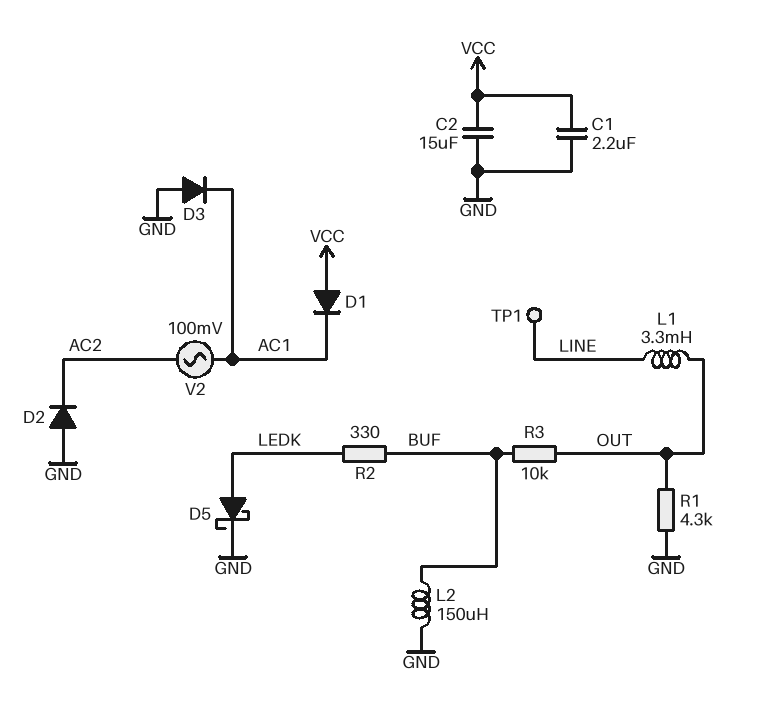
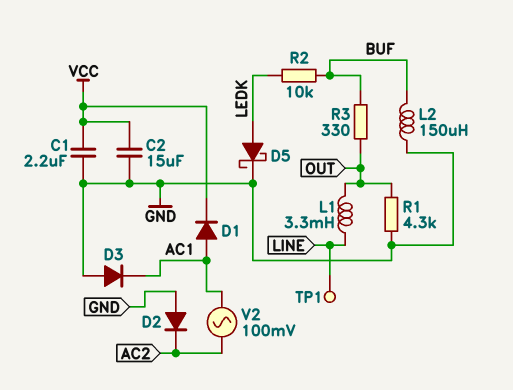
D1: diode (A VCC, K AC1) -> diode (A AC1, K VCC)
R2: 330 (BUF, LEDK) -> 10k (BUF, LEDK)
R3: 10k (BUF, OUT) -> 330 (BUF, OUT)

